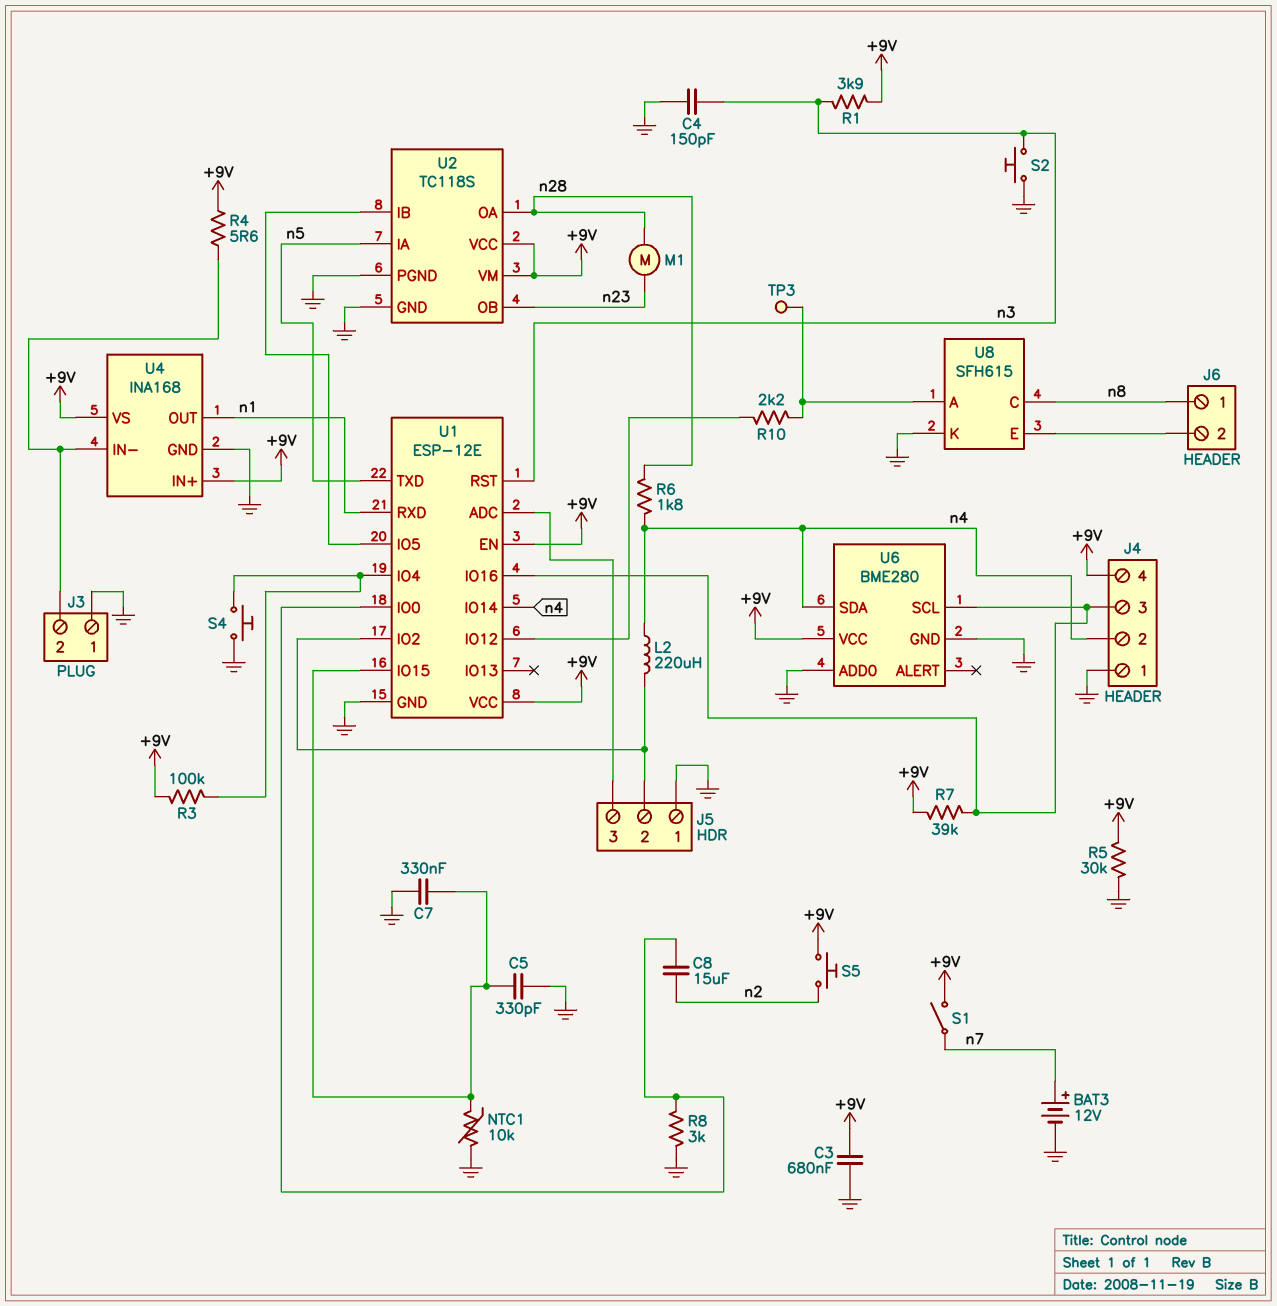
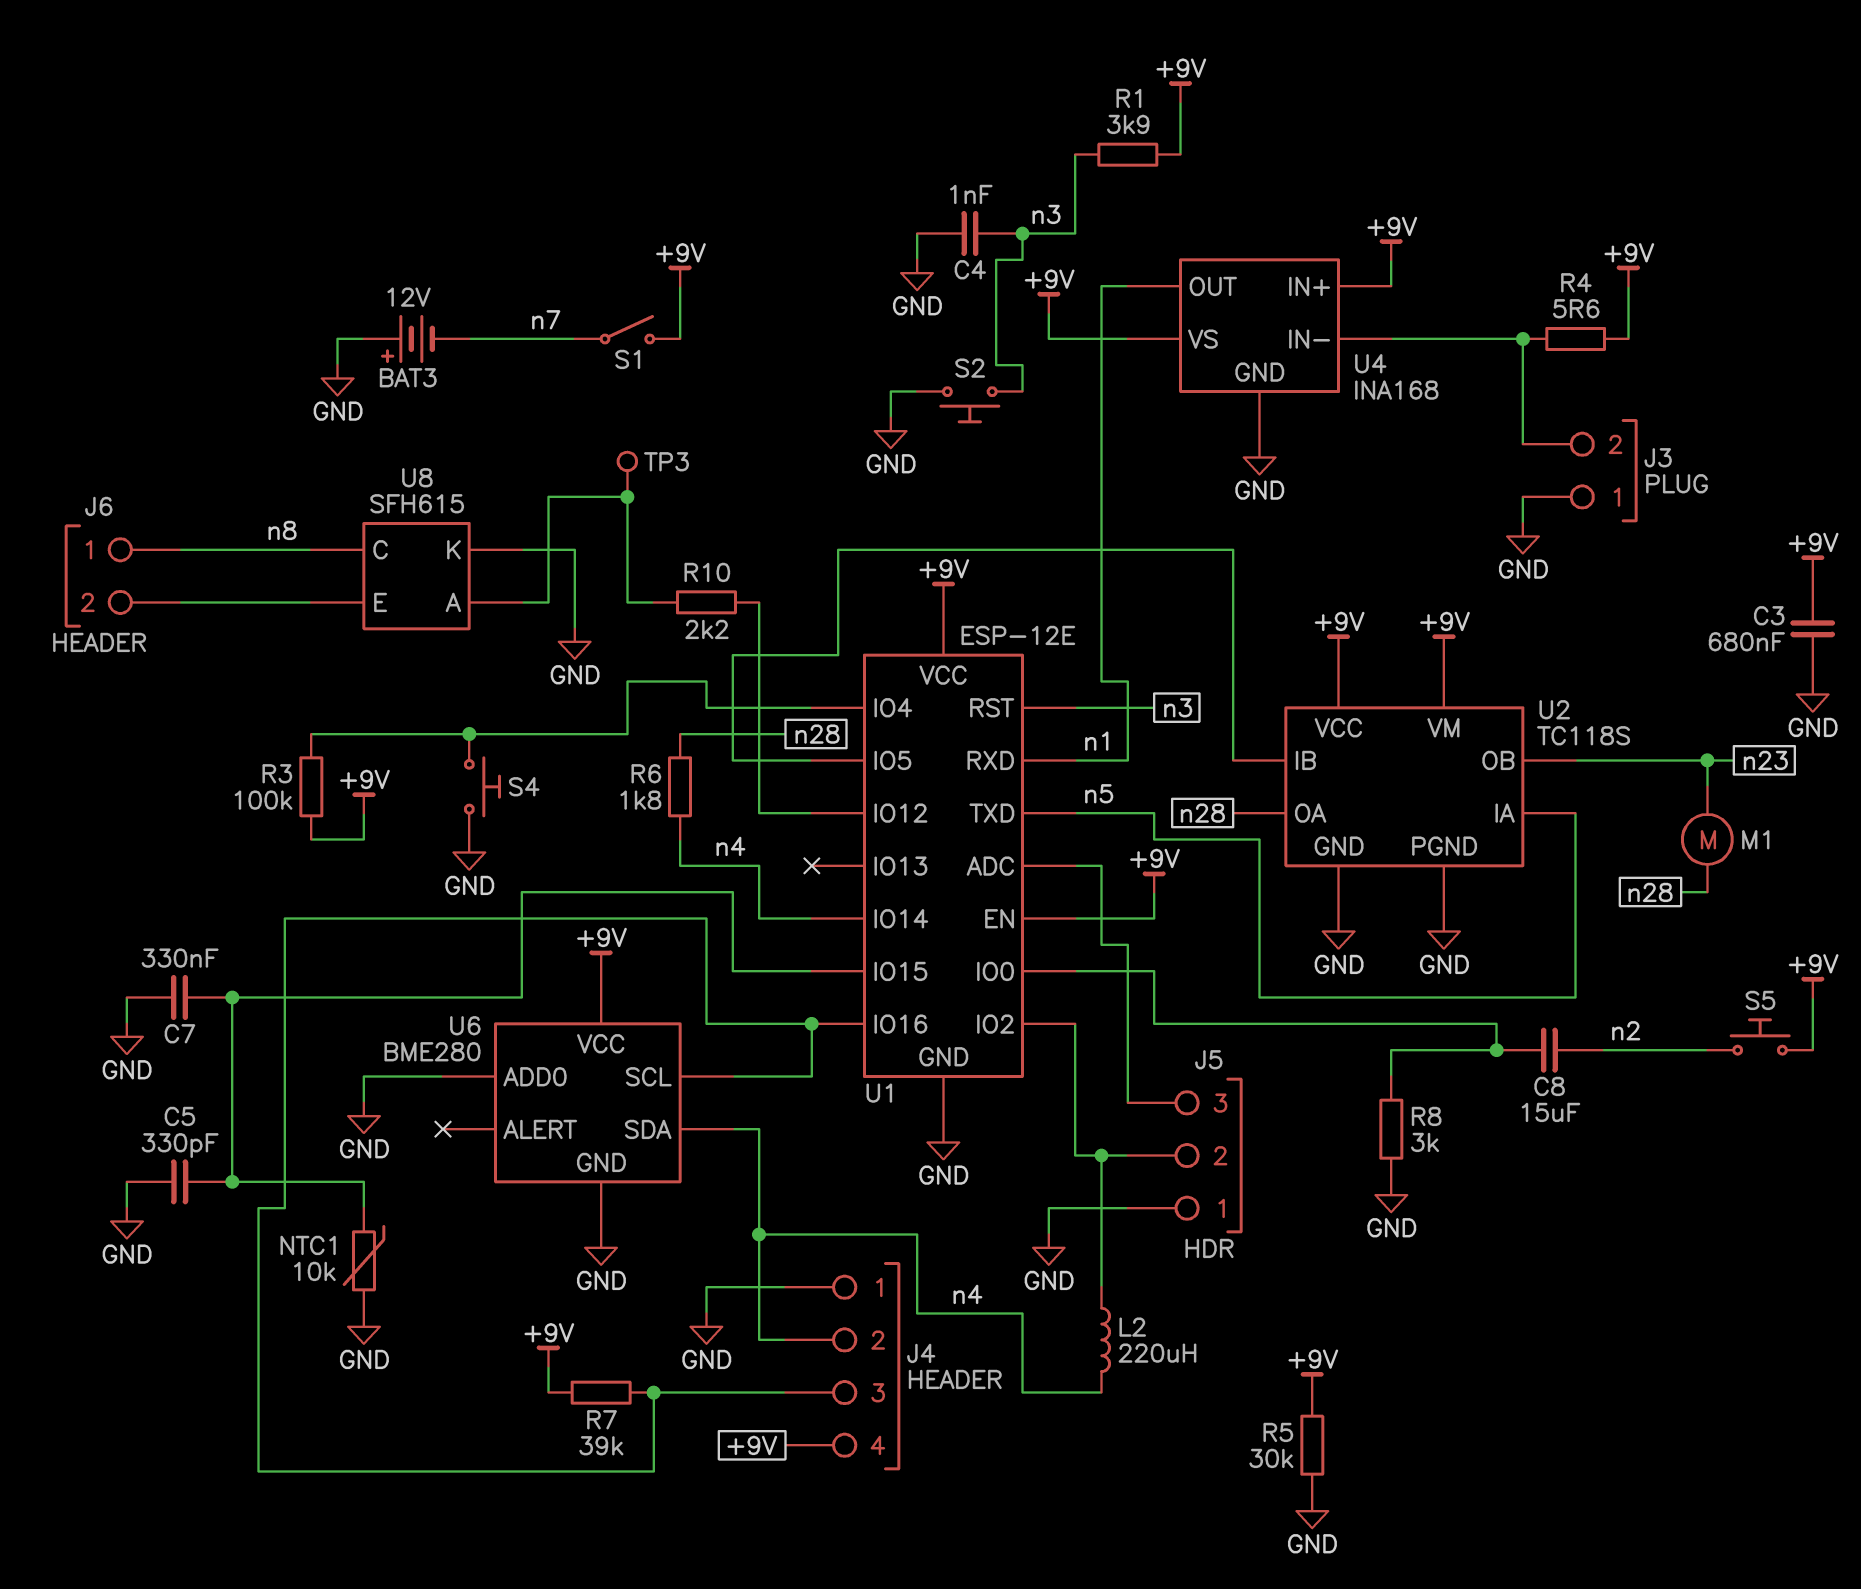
BAT3: 12V (plus n7, minus GND) -> 12V (plus GND, minus n7)
C4: 150pF (GND, n3) -> 1nF (GND, n3)

